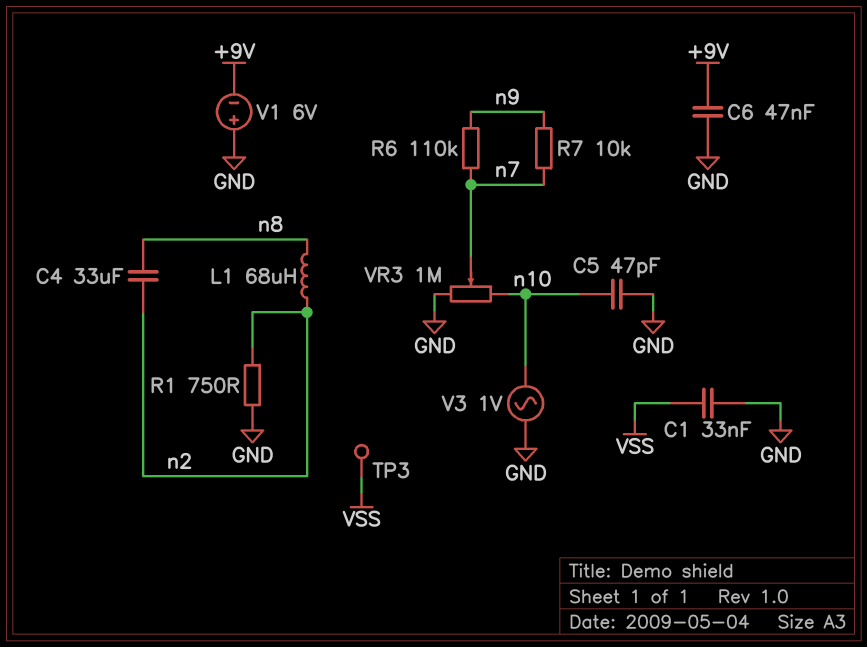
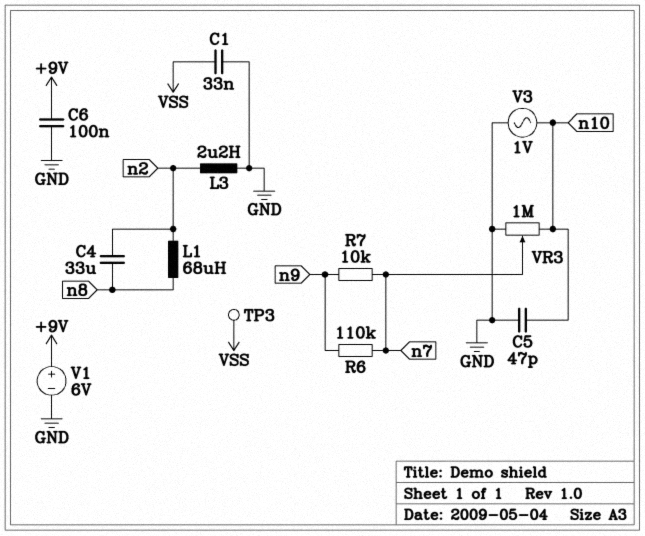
C6: 47nF (+9V, GND) -> 100nF (+9V, GND)
L3: none -> 2.2uH (GND, n2)
R1: 750 (GND, n2) -> none
V1: 6V (plus GND, minus +9V) -> 6V (plus +9V, minus GND)

